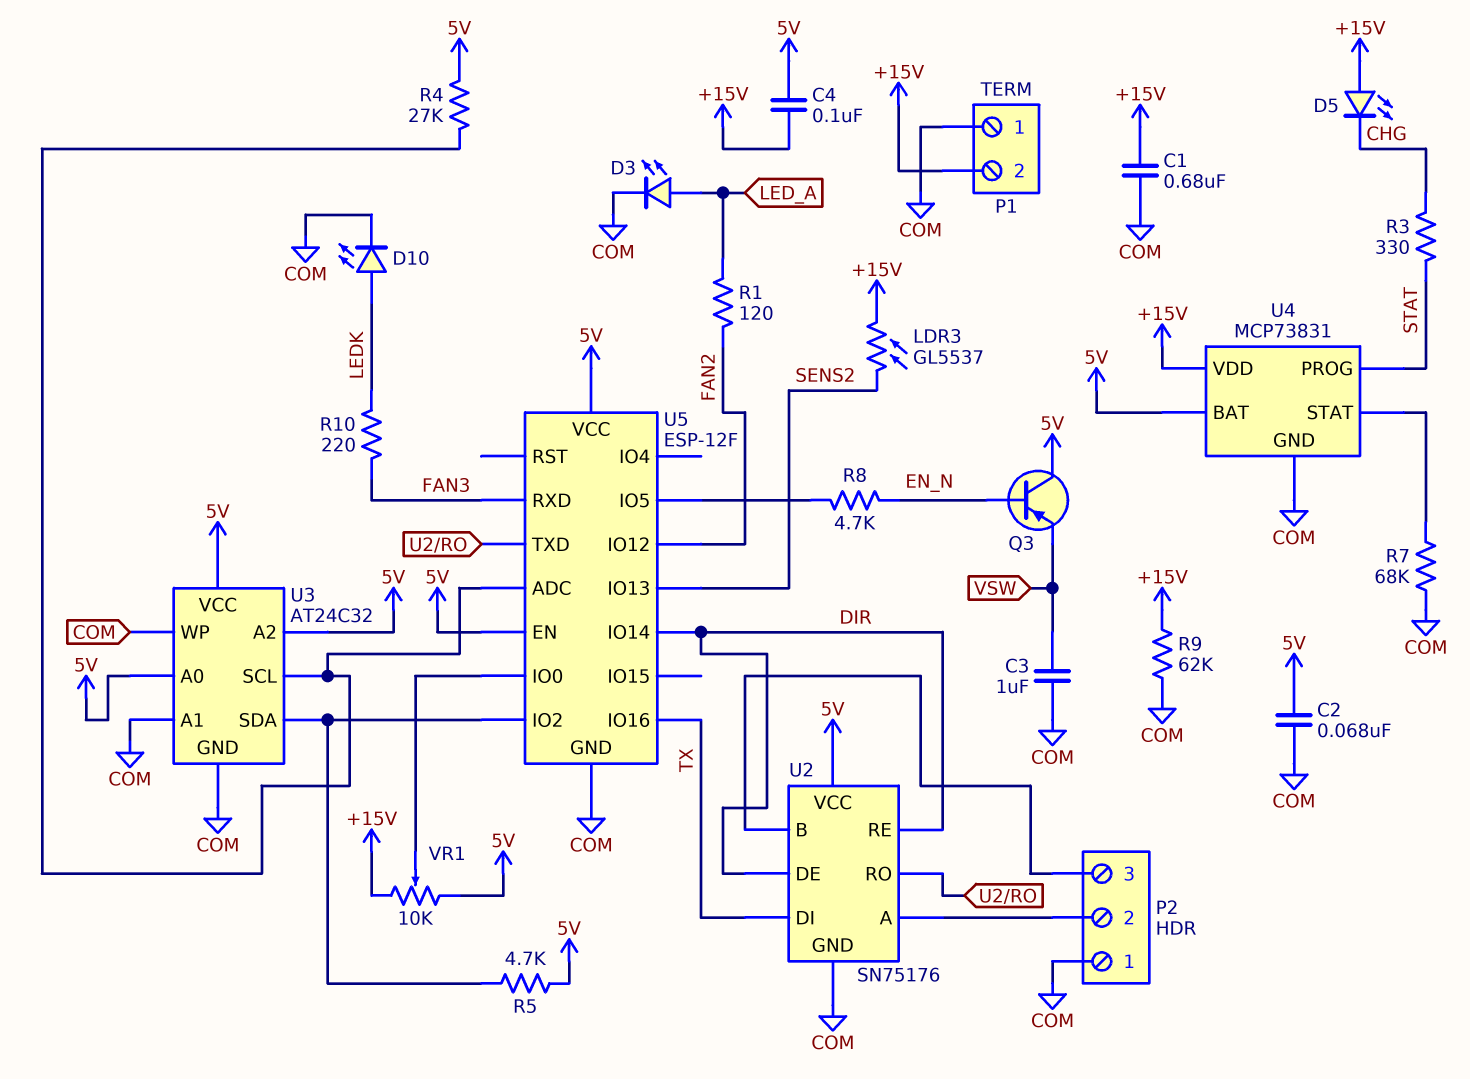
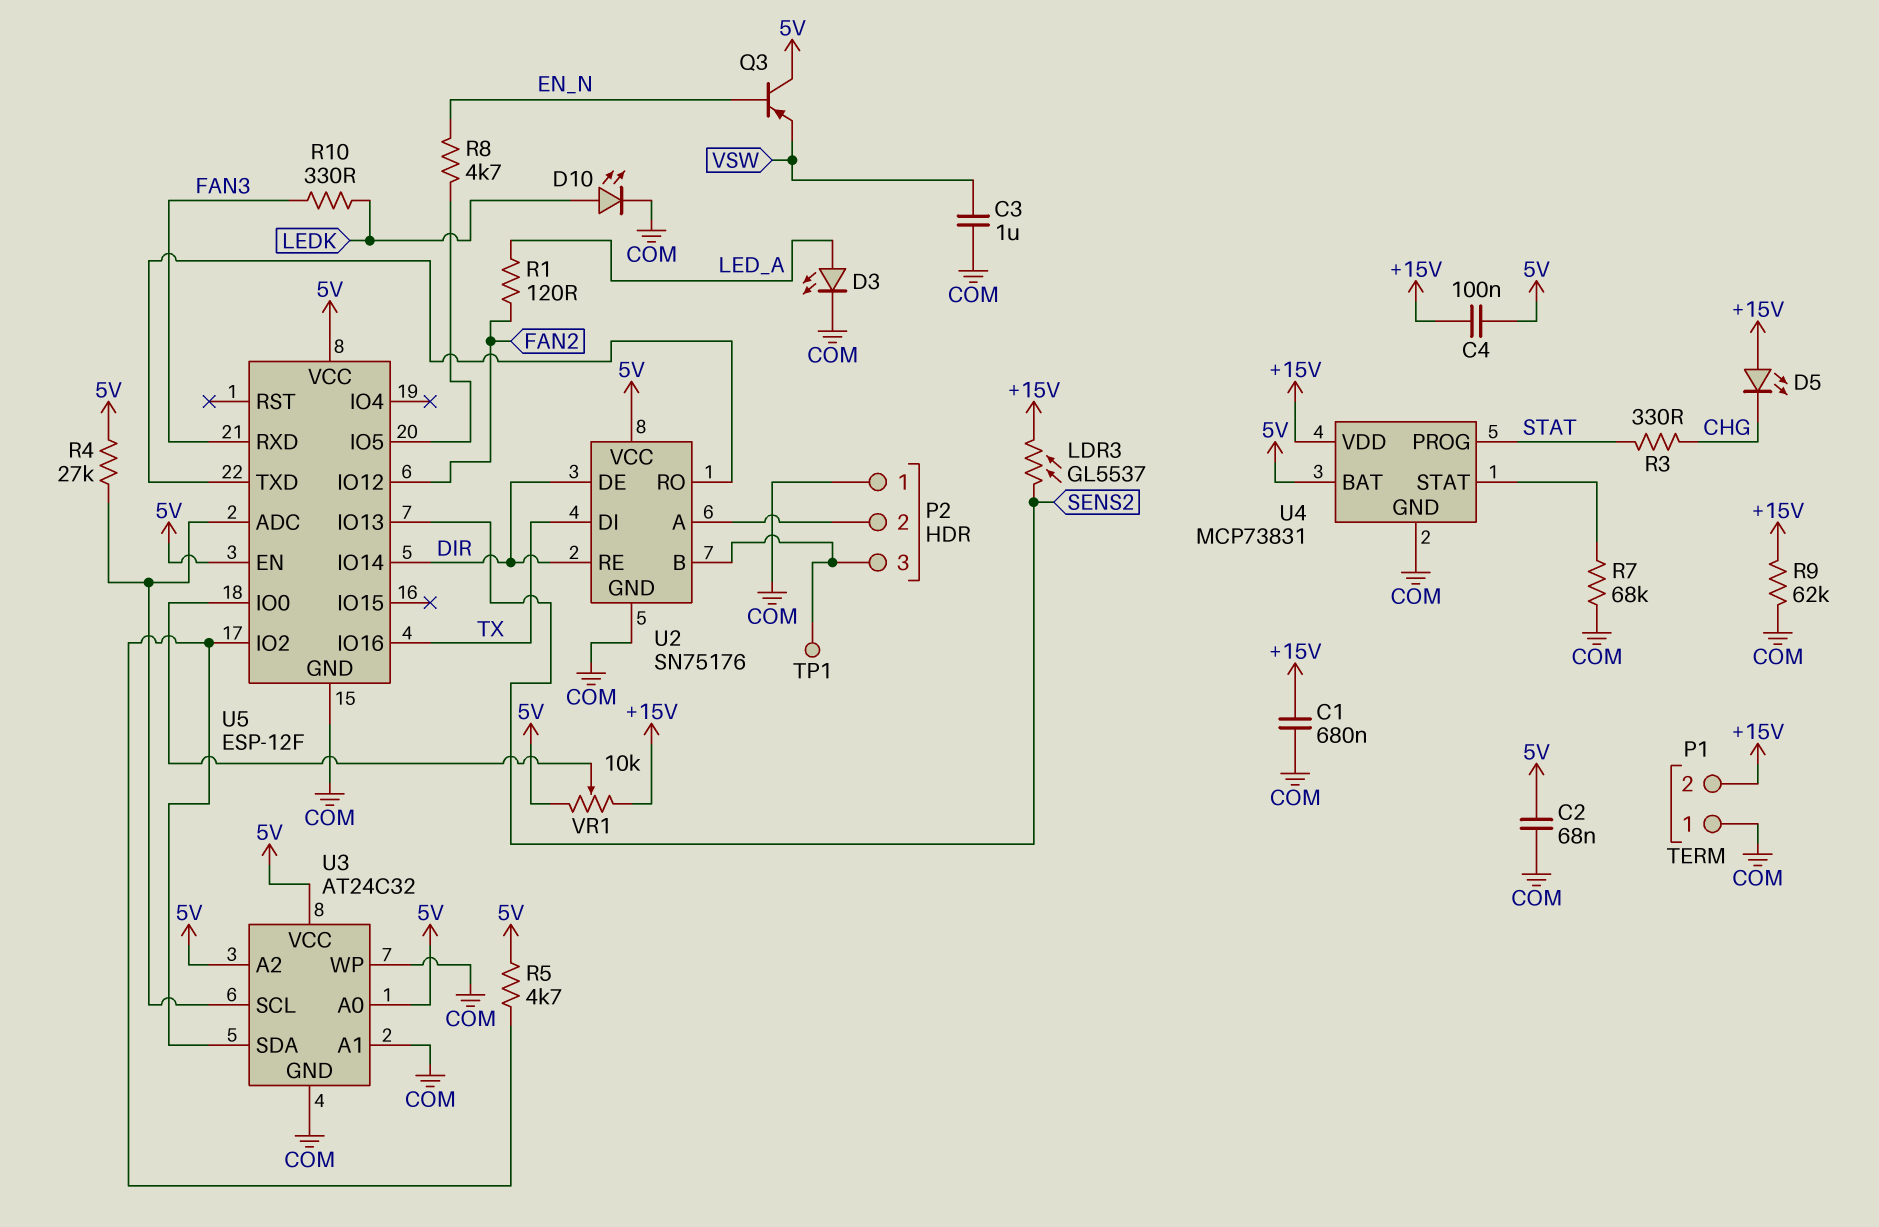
R10: 220 (FAN3, LEDK) -> 330 (FAN3, LEDK)
TP1: none -> test point (P2/3)

